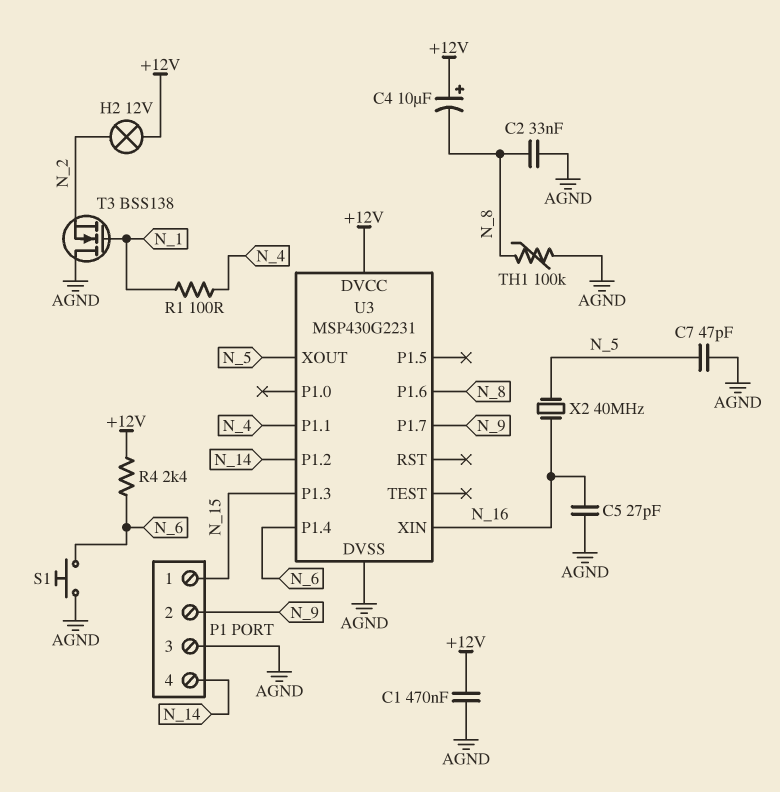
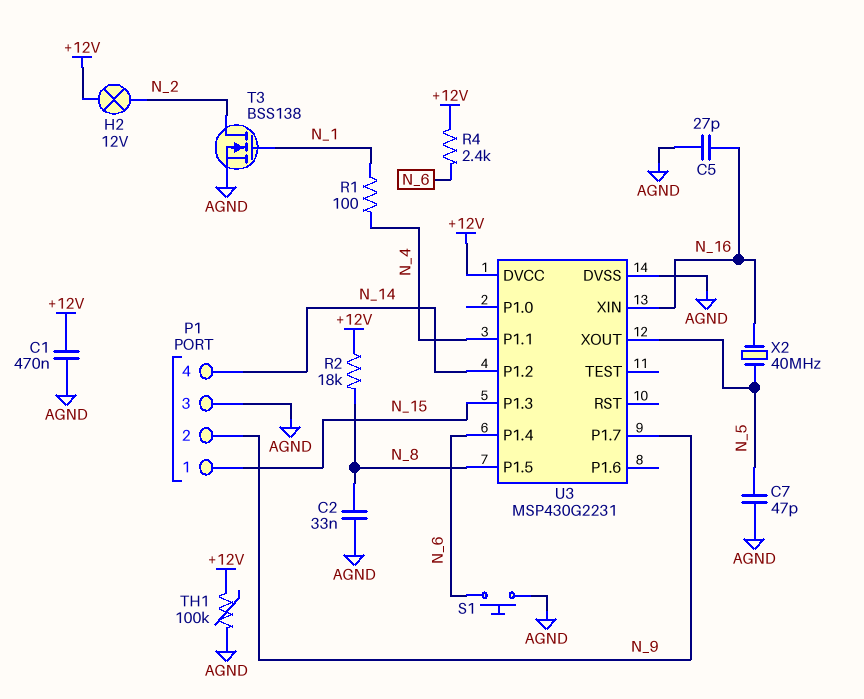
C4: 10uF (plus +12V, minus N_8) -> none
R2: none -> 18k (+12V, N_8)
T3: NMOS BSS138 (G N_1, D AGND, S N_2) -> NMOS BSS138 (G N_1, D N_2, S AGND)
TH1: 100k (AGND, N_8) -> 100k (+12V, AGND)
U3 pin P1.5: none -> N_8
U3 pin P1.6: N_8 -> none

